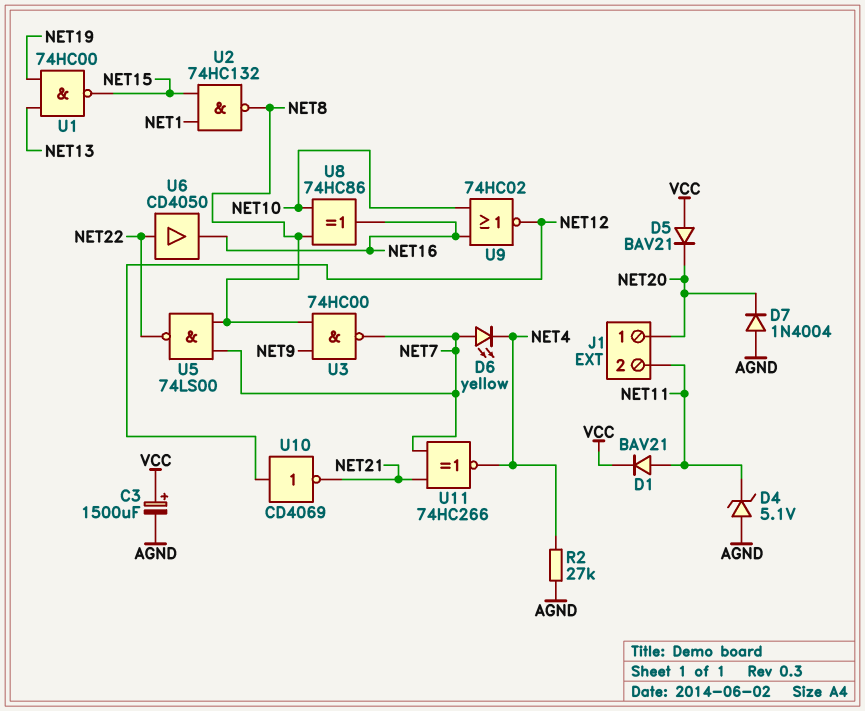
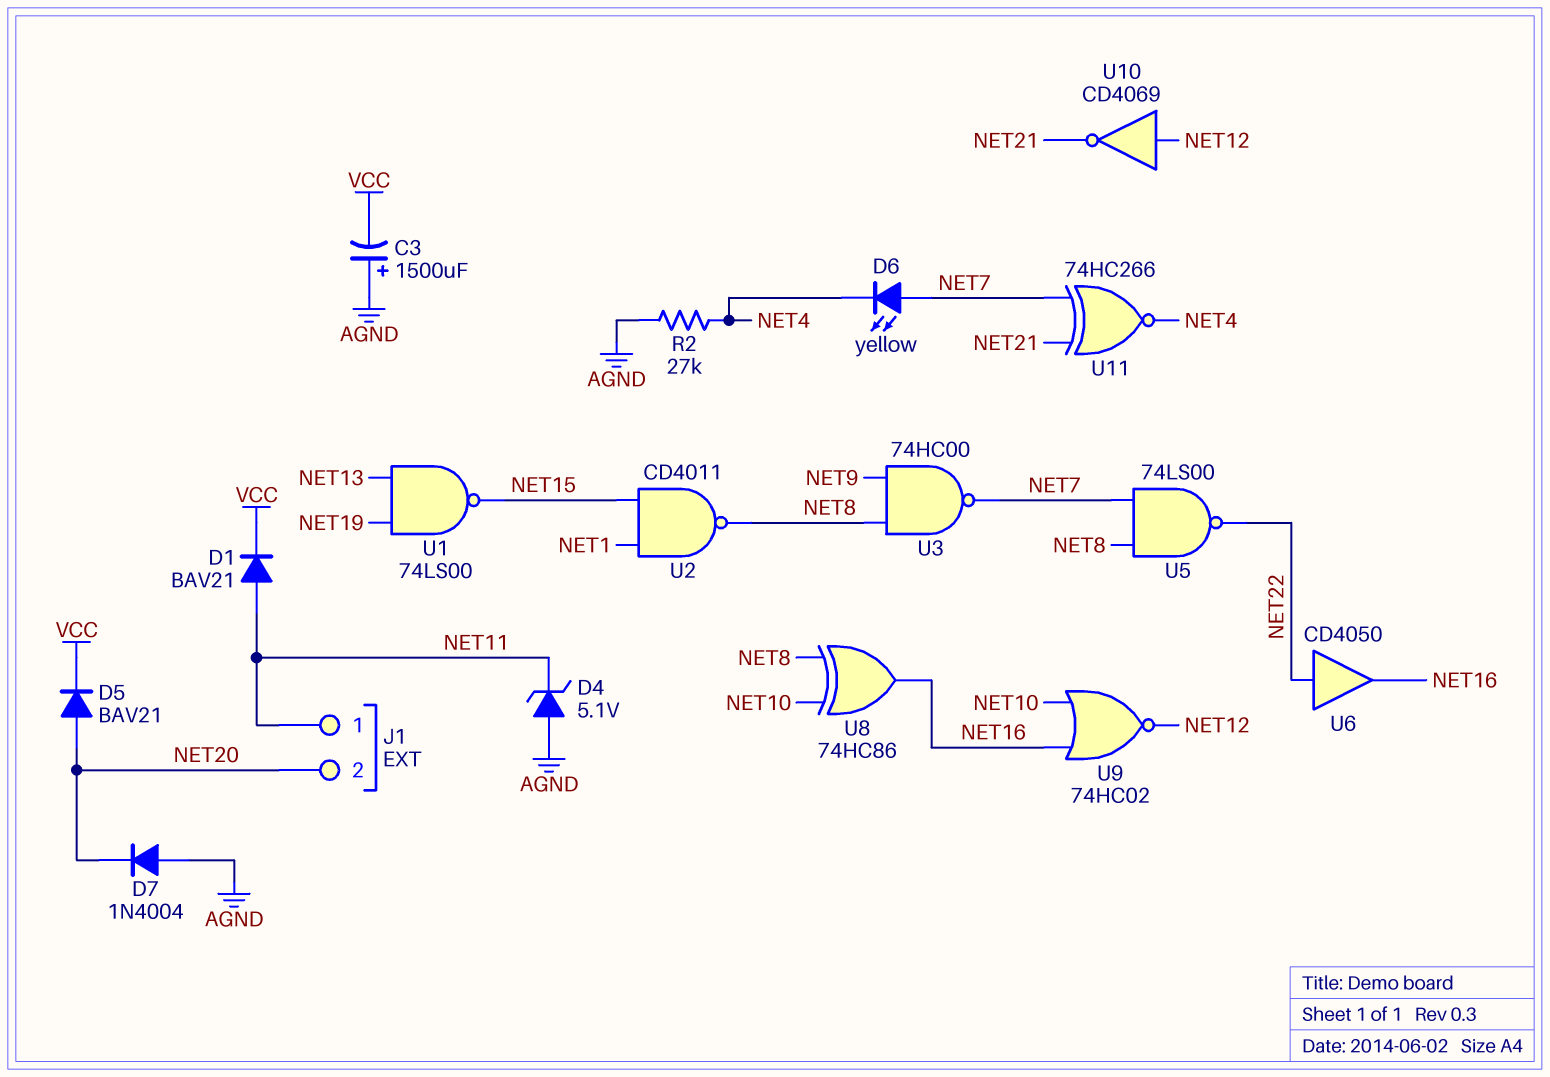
C3: 1500uF (plus VCC, minus AGND) -> 1500uF (plus AGND, minus VCC)
D5: diode BAV21 (A VCC, K NET20) -> diode BAV21 (A NET20, K VCC)
J1 pin 1: NET20 -> NET11
J1 pin 2: NET11 -> NET20
U1: NAND 74HC00 (in NET13, in NET19, out NET15) -> NAND 74LS00 (in NET13, in NET19, out NET15)
U2: NAND 74HC132 (in NET1, in NET15, out NET8) -> NAND CD4011 (in NET1, in NET15, out NET8)

